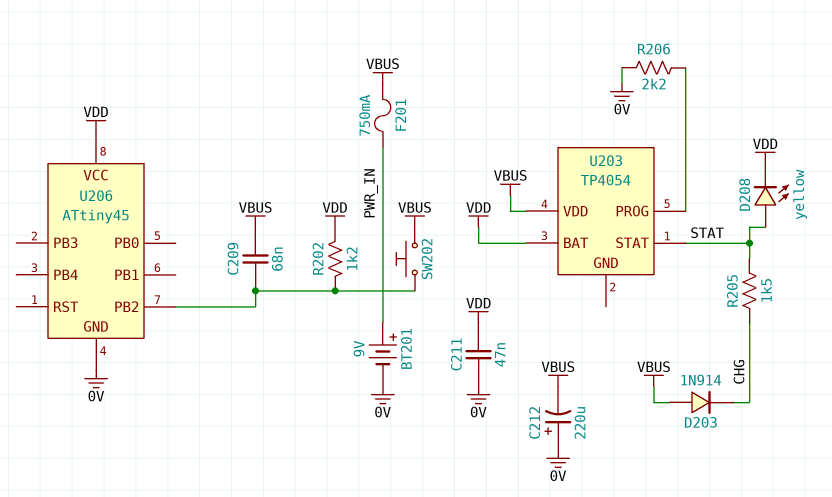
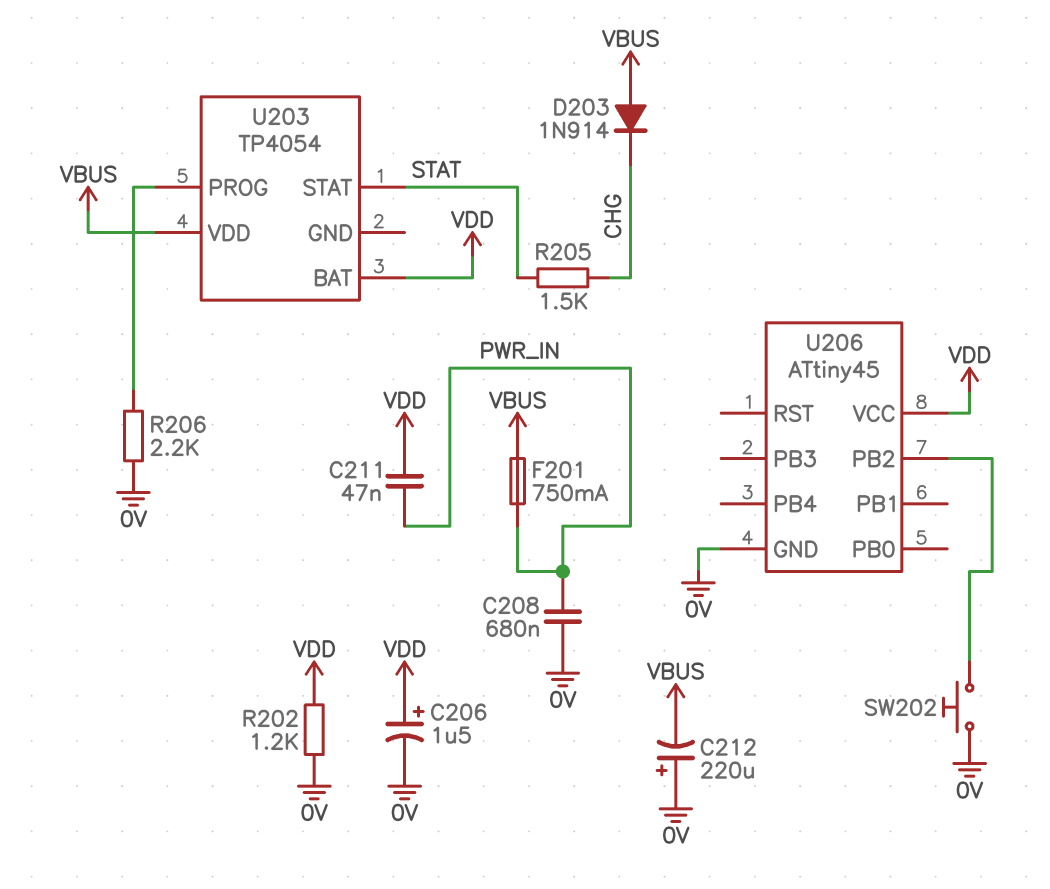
BT201: 9V (plus PWR_IN, minus 0V) -> none
C206: none -> 1.5uF (plus VDD, minus 0V)
C208: none -> 680nF (0V, PWR_IN)
C209: 68nF (U206/PB2, VBUS) -> none
C211: 47nF (0V, VDD) -> 47nF (PWR_IN, VDD)
D208: LED yellow (A STAT, K VDD) -> none
R202: 1.2k (U206/PB2, VDD) -> 1.2k (0V, VDD)
SW202: button (U206/PB2, VBUS) -> button (0V, U206/PB2)

